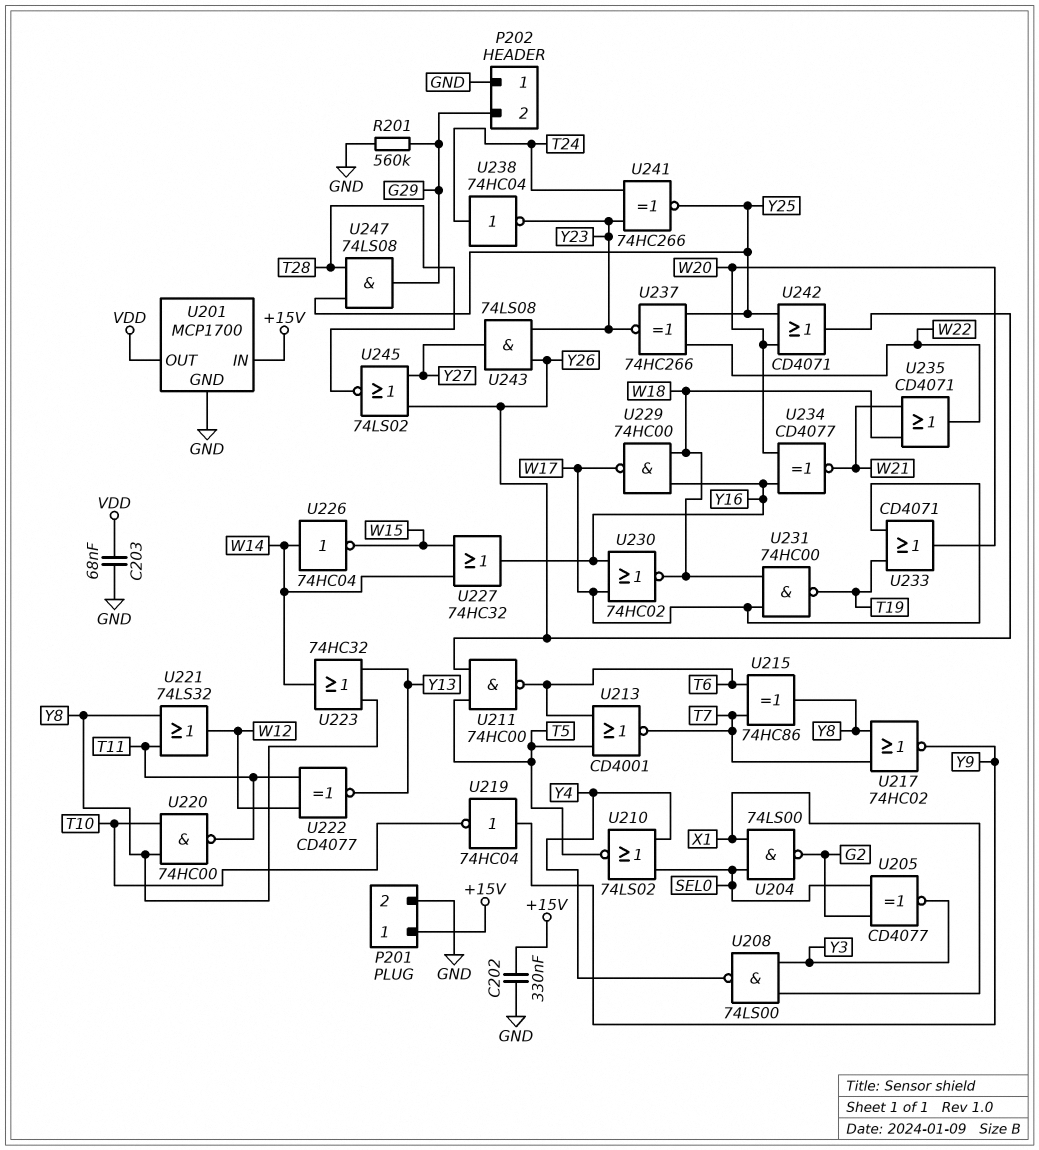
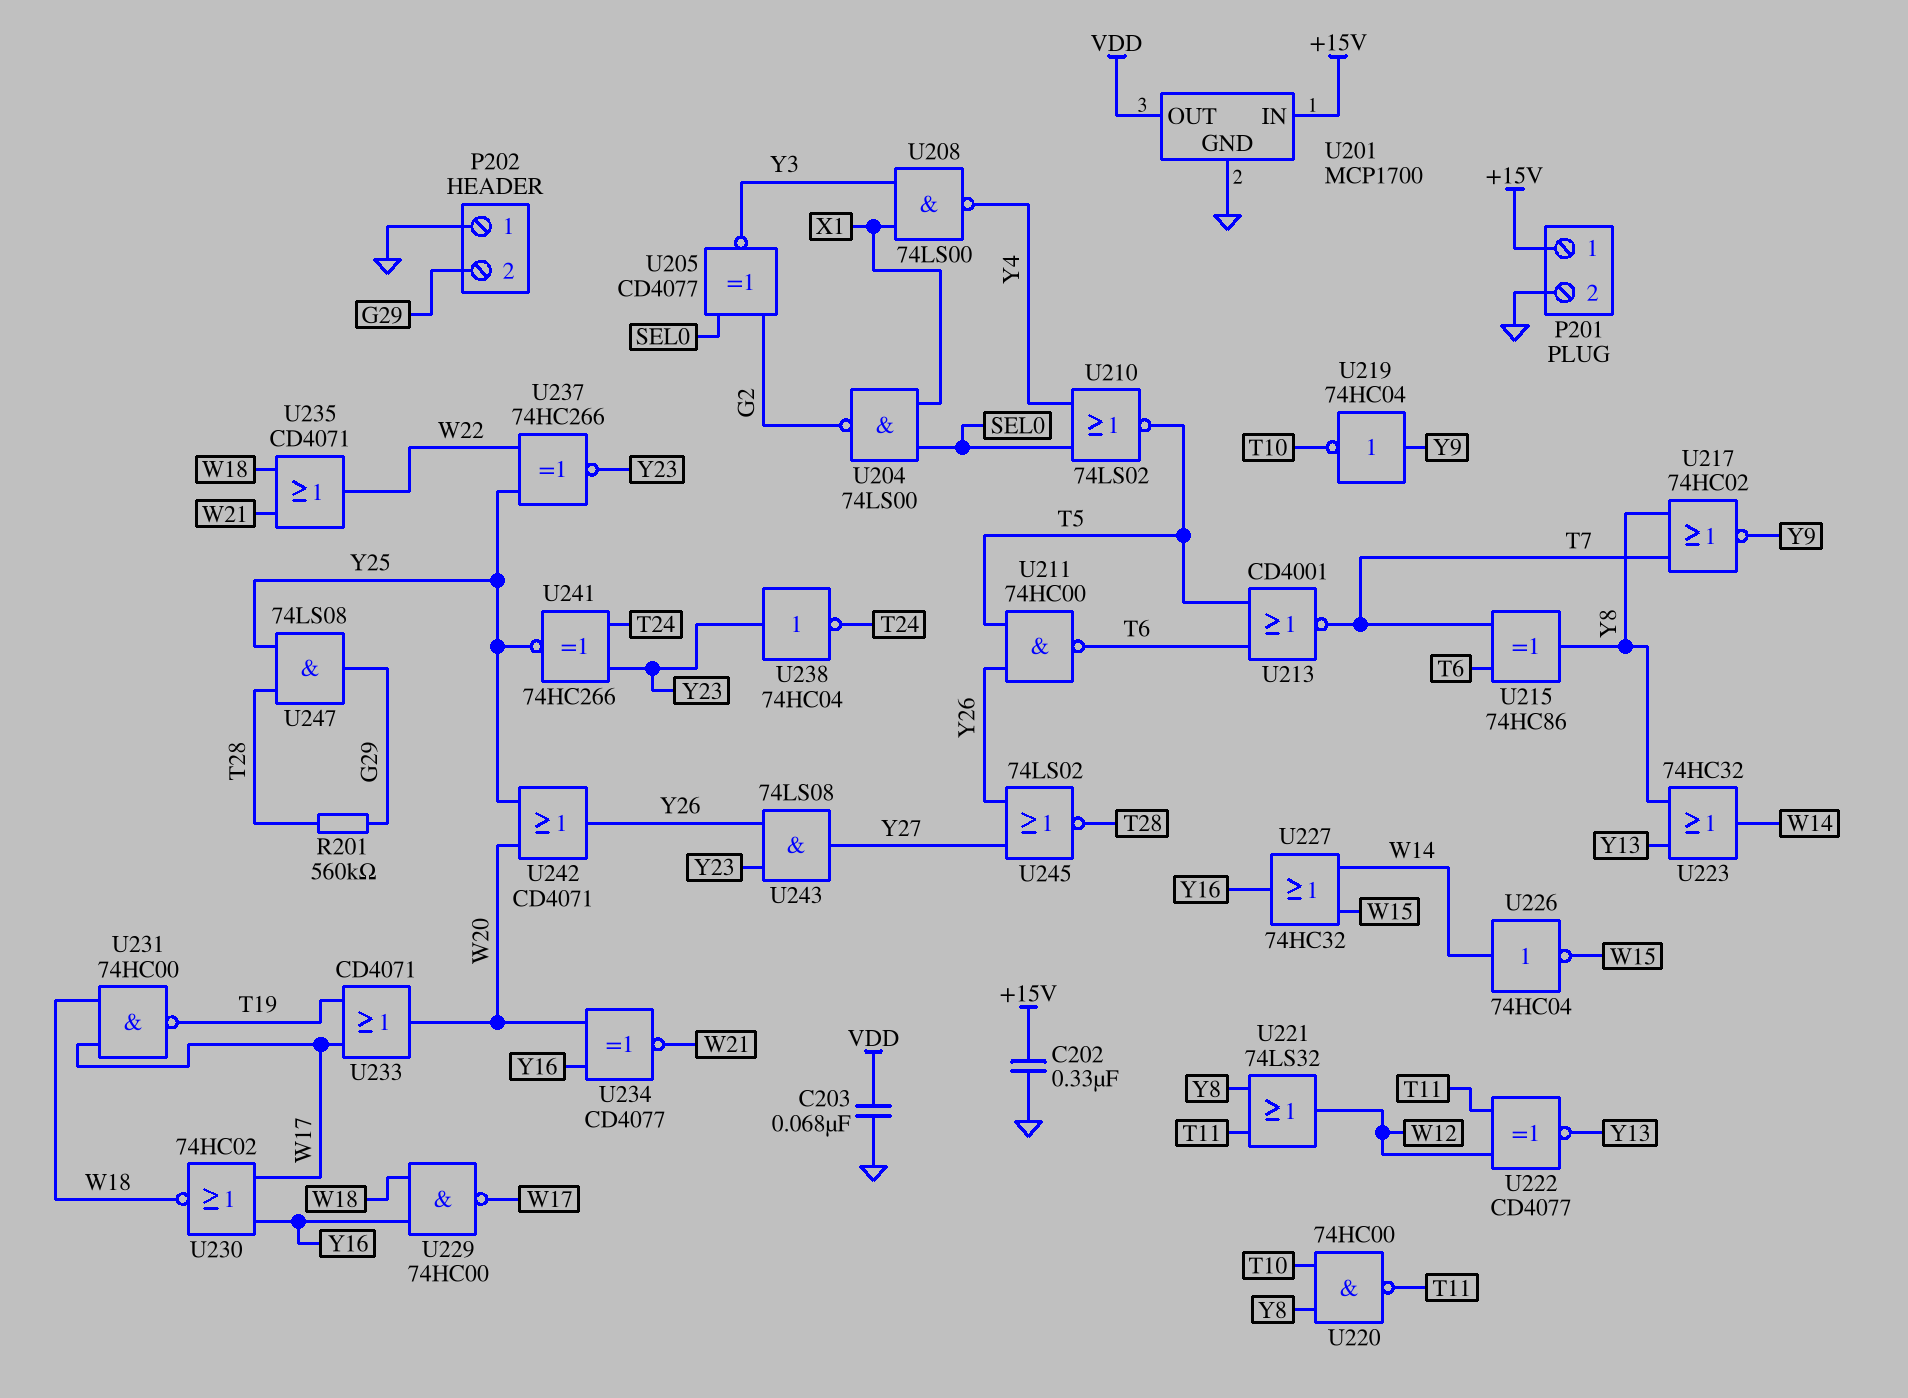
R201: 560k (G29, GND) -> 560k (G29, T28)
U238: NOT 74HC04 (in T24, out Y23) -> NOT 74HC04 (in Y23, out T24)

